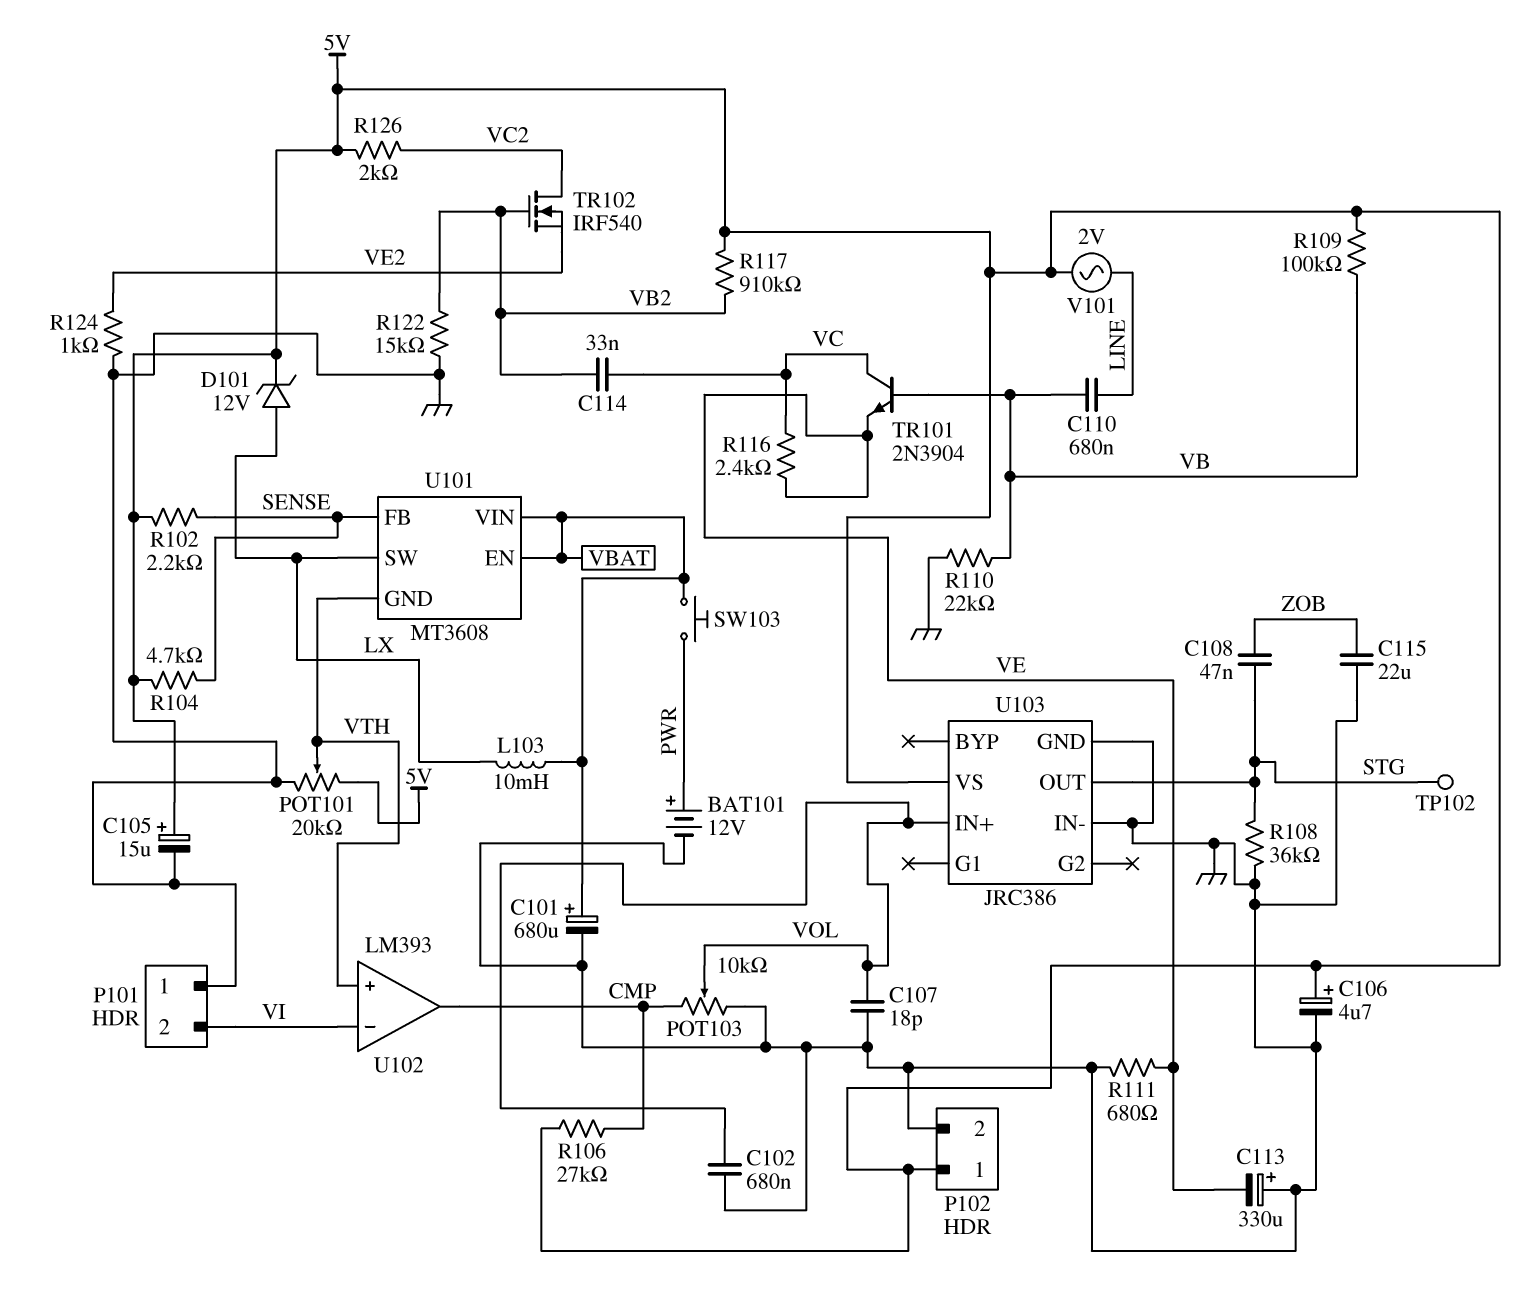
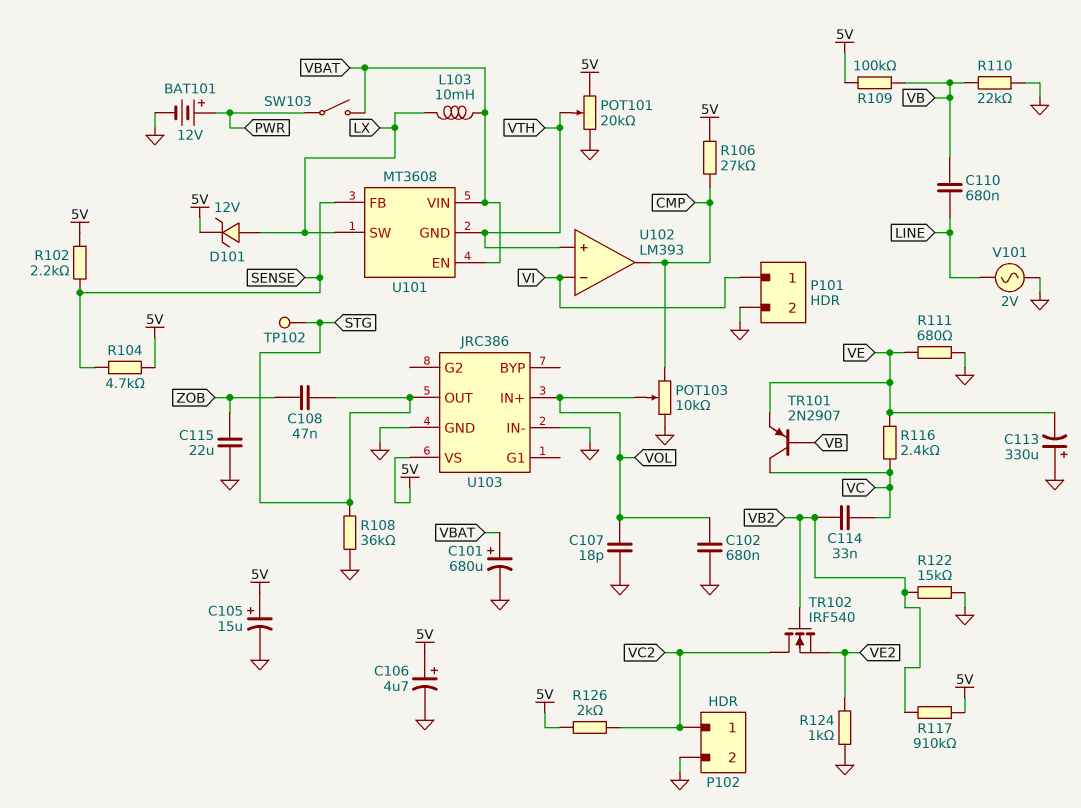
P101 pin 1: GND -> VI
P101 pin 2: VI -> GND
P102 pin 1: 5V -> VC2
SW103: button (PWR, VBAT) -> switch (PWR, VBAT)
TR101: NPN 2N3904 (B VB, C VC, E VE) -> PNP 2N2907 (B VB, C VC, E VE)
V101: AC 2V (5V, LINE) -> AC 2V (GND, LINE)

